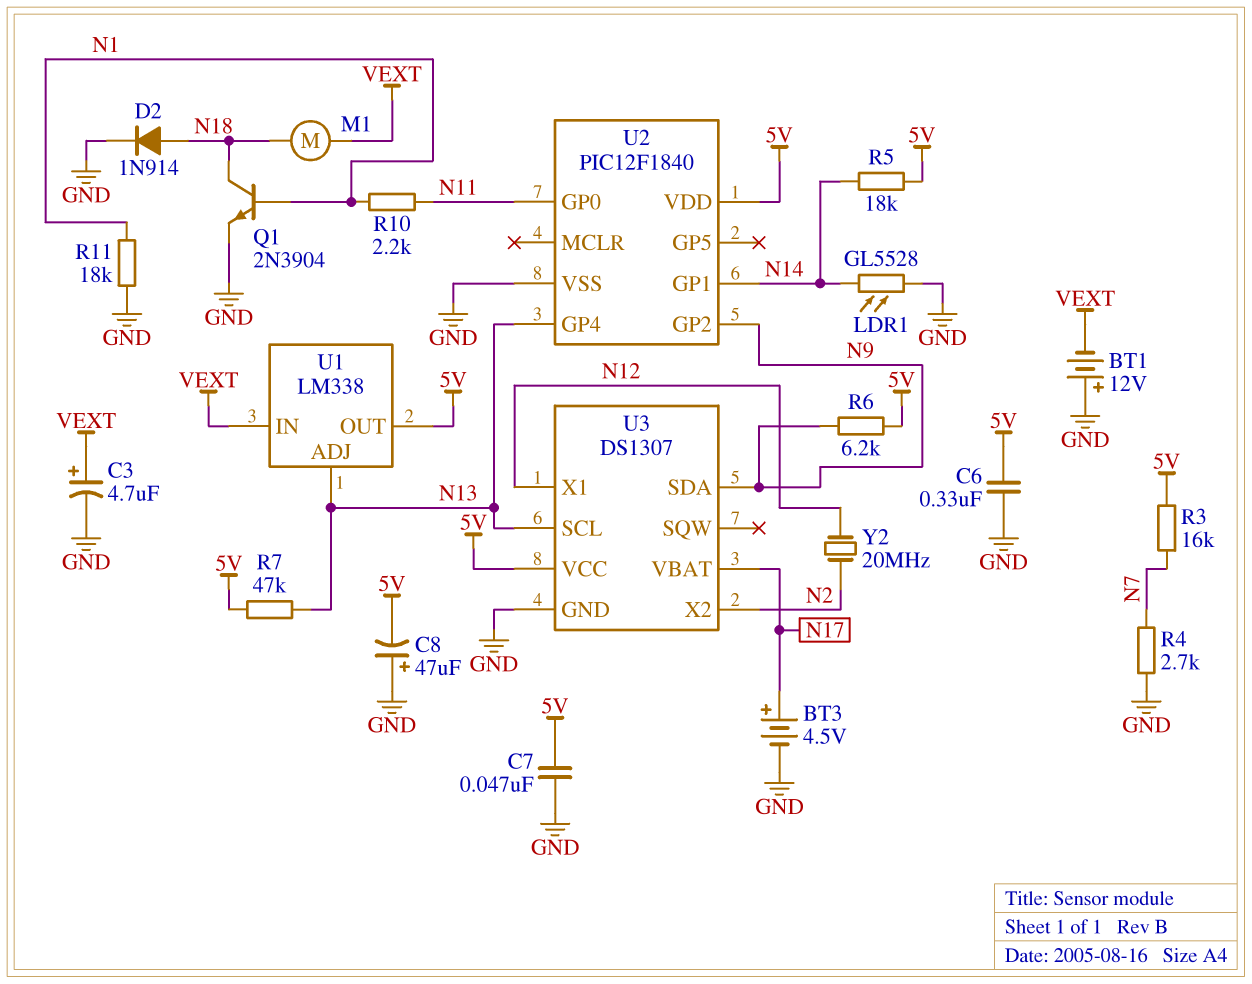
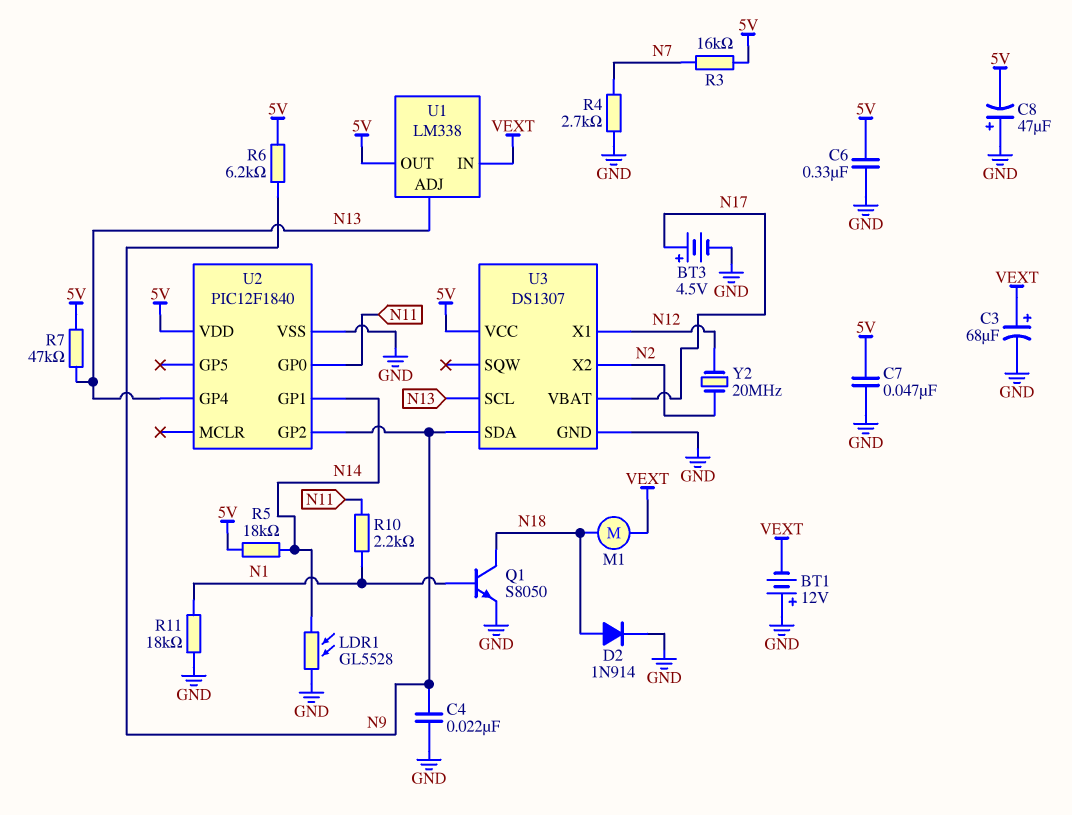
C3: 4.7uF (plus VEXT, minus GND) -> 68uF (plus VEXT, minus GND)
C4: none -> 22nF (GND, N9)
Q1: NPN 2N3904 (B N1, C N18, E GND) -> NPN S8050 (B N1, C N18, E GND)

